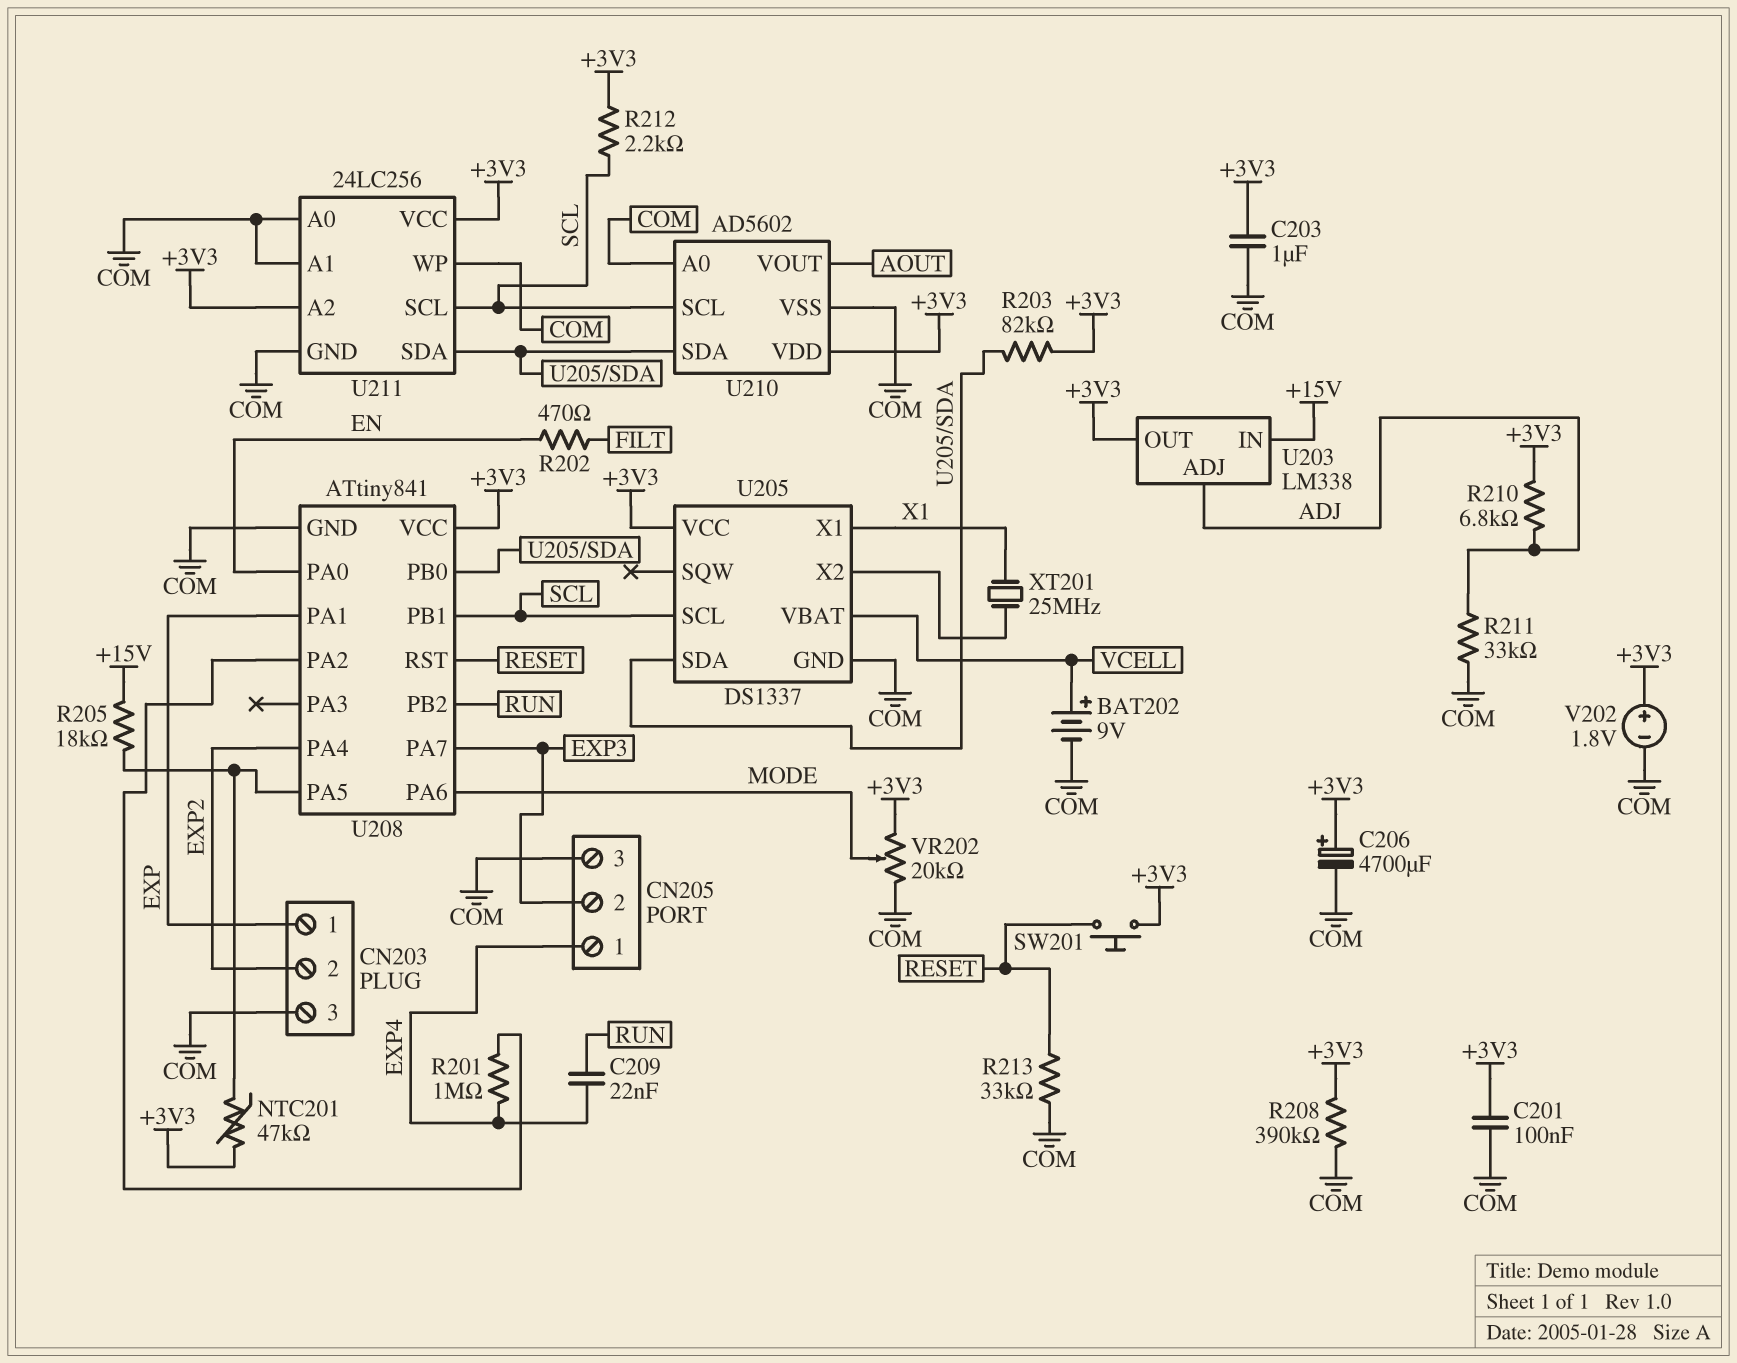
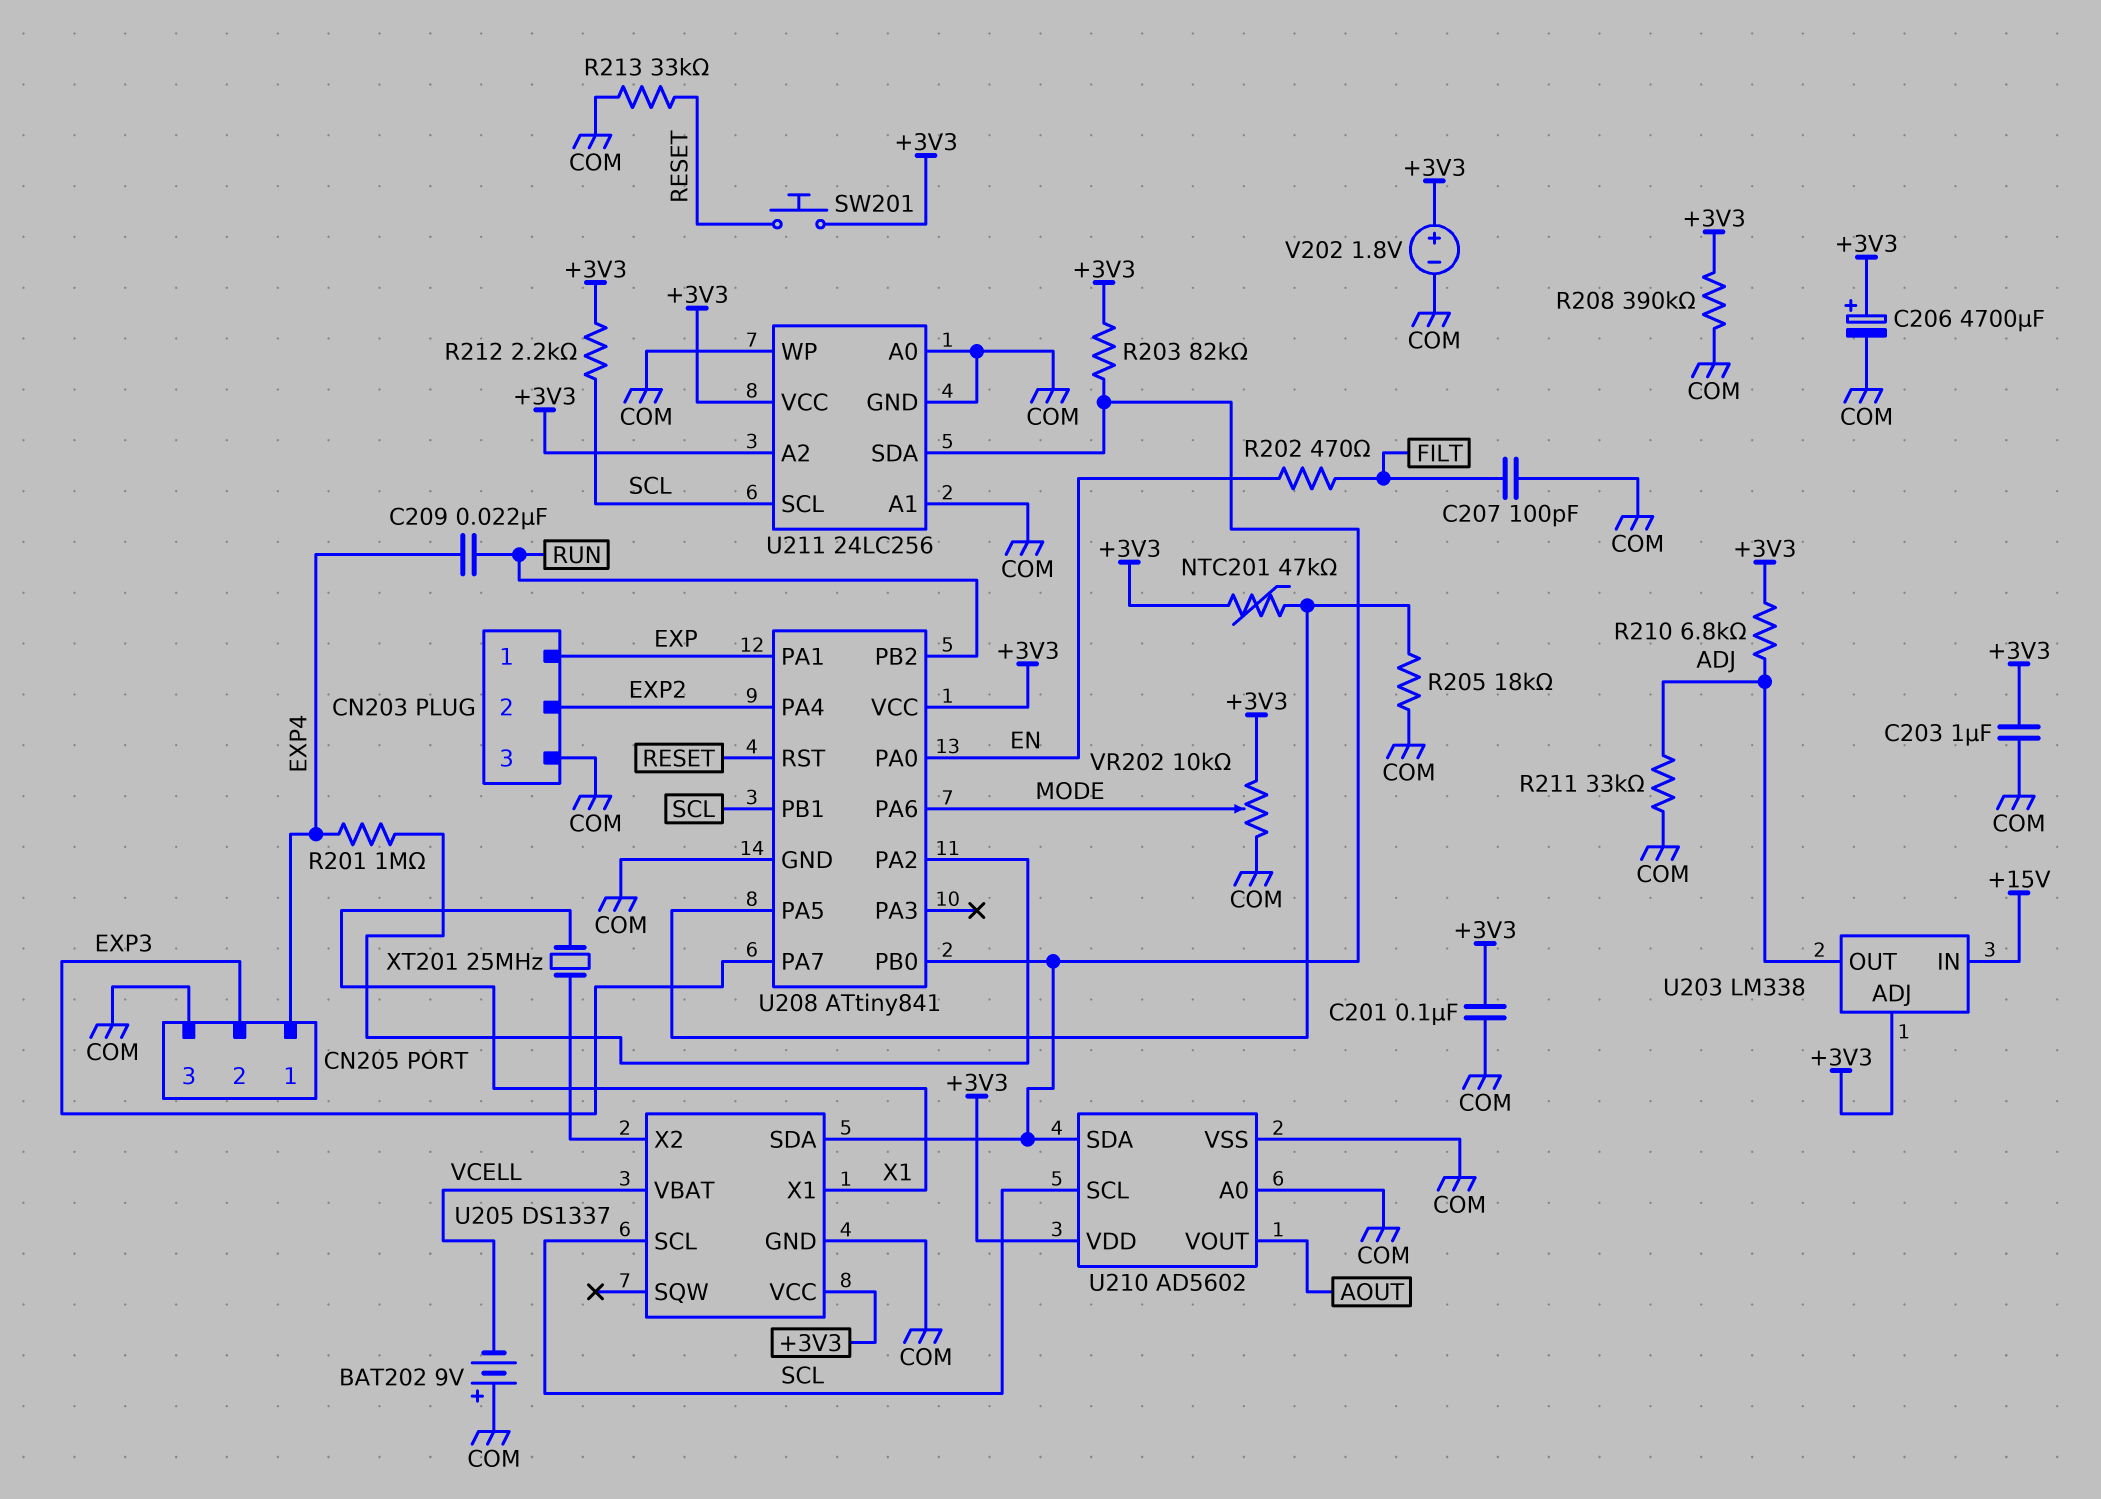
BAT202: 9V (plus VCELL, minus COM) -> 9V (plus COM, minus VCELL)
C207: none -> 100pF (COM, FILT)
R205: 18k (+15V, U208/PA5) -> 18k (COM, U208/PA5)
U203 pin ADJ: ADJ -> +3V3
U203 pin OUT: +3V3 -> ADJ
VR202: 20k (+3V3, COM, wiper MODE) -> 10k (+3V3, COM, wiper MODE)

